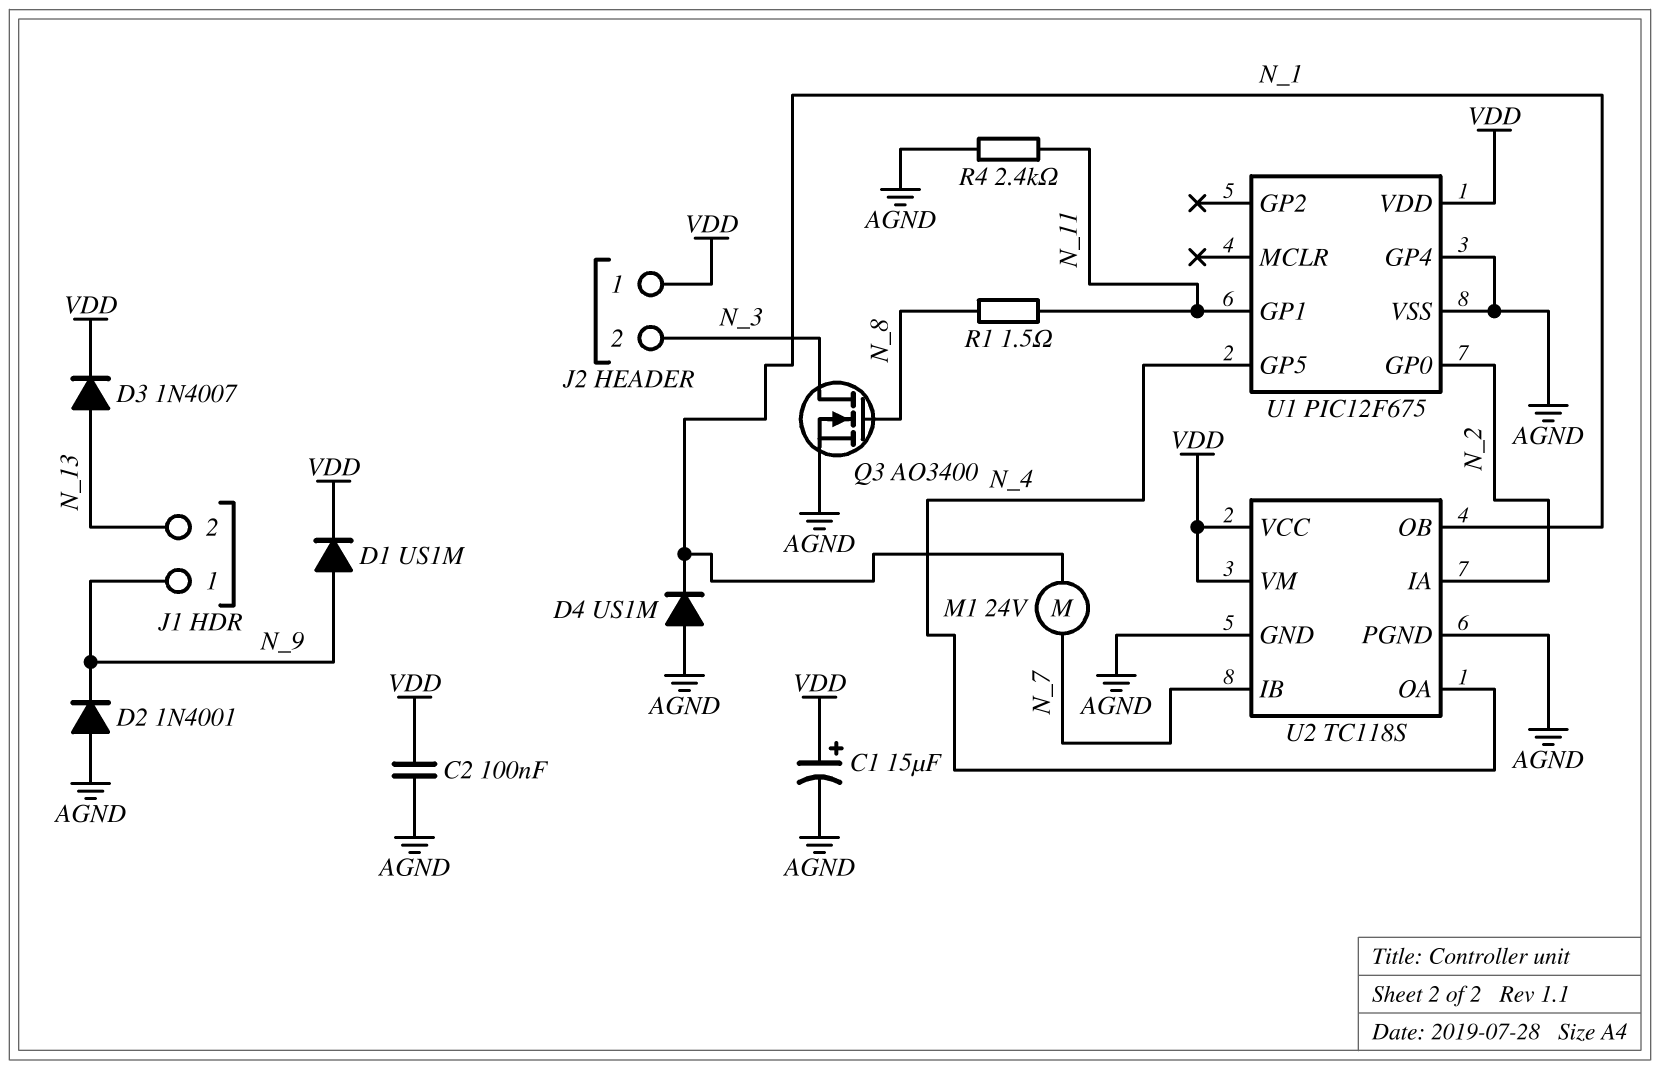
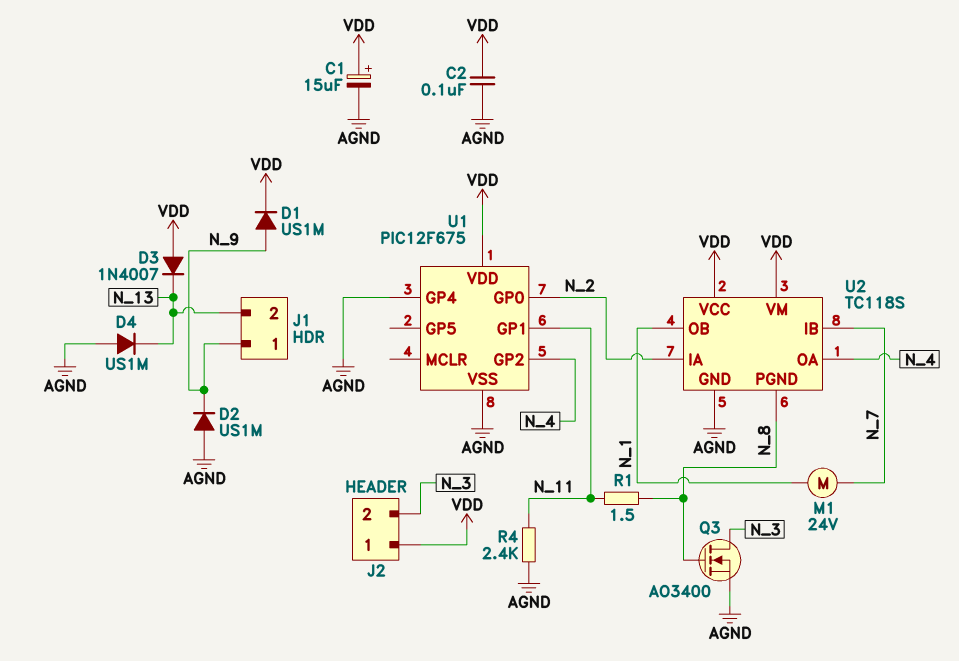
D2: diode 1N4001 (A AGND, K N_9) -> diode US1M (A AGND, K N_9)
D3: diode 1N4007 (A N_13, K VDD) -> diode 1N4007 (A VDD, K N_13)
D4: diode US1M (A AGND, K N_1) -> diode US1M (A AGND, K N_13)
U1 pin GP2: none -> N_4
U1 pin GP5: N_4 -> none
U2 pin PGND: AGND -> N_8

